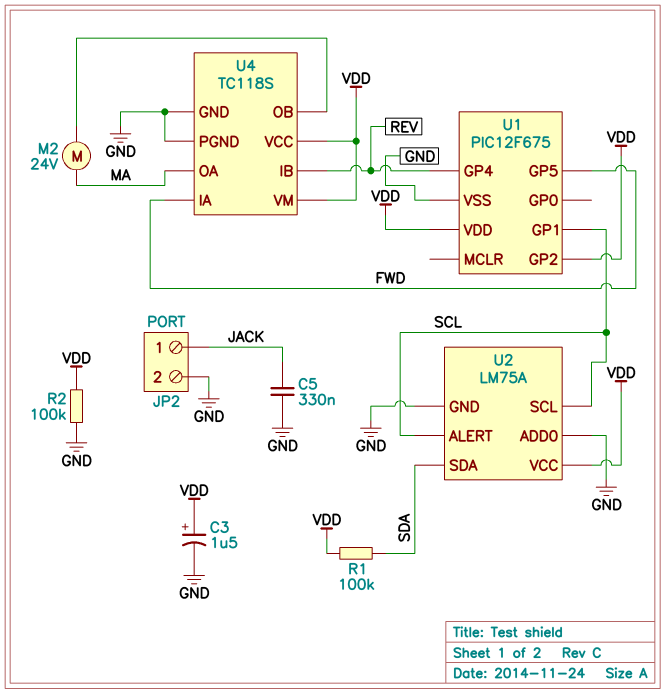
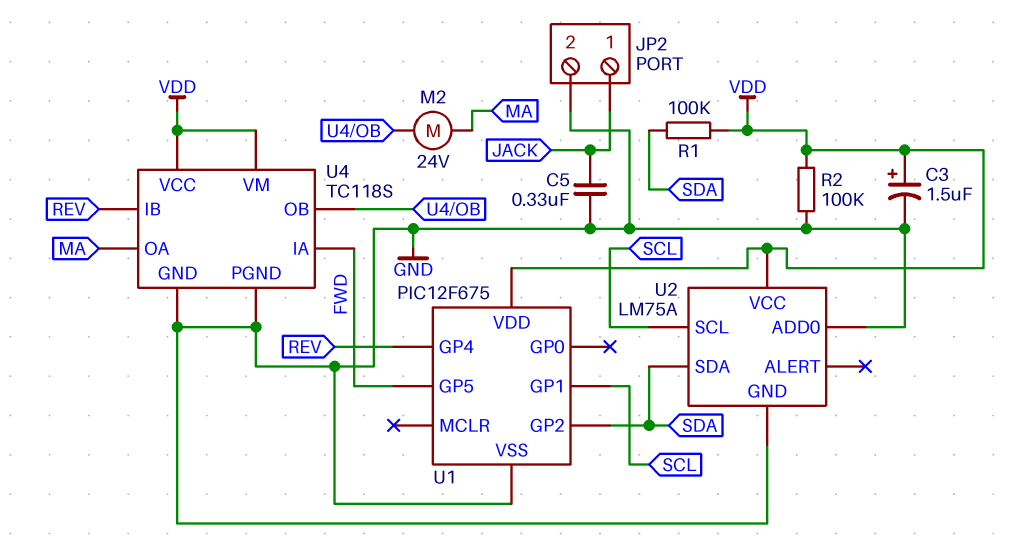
U1 pin GP2: VDD -> SDA
U2 pin ALERT: SCL -> none

